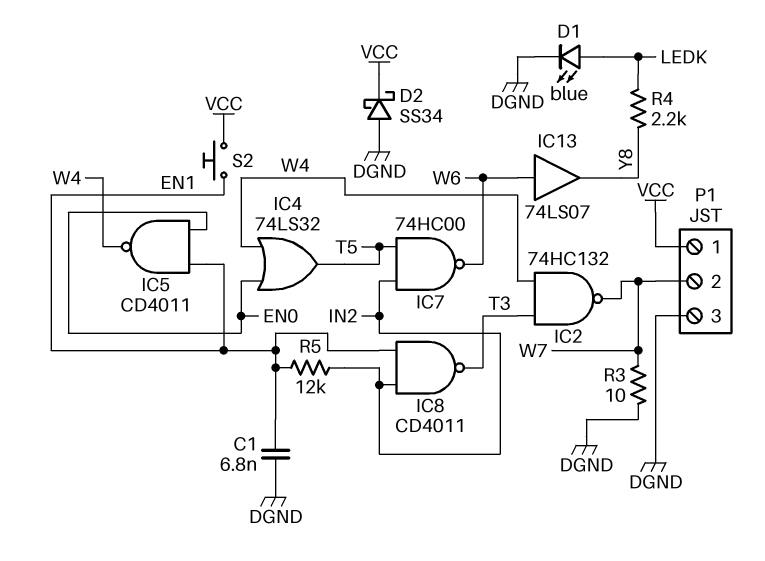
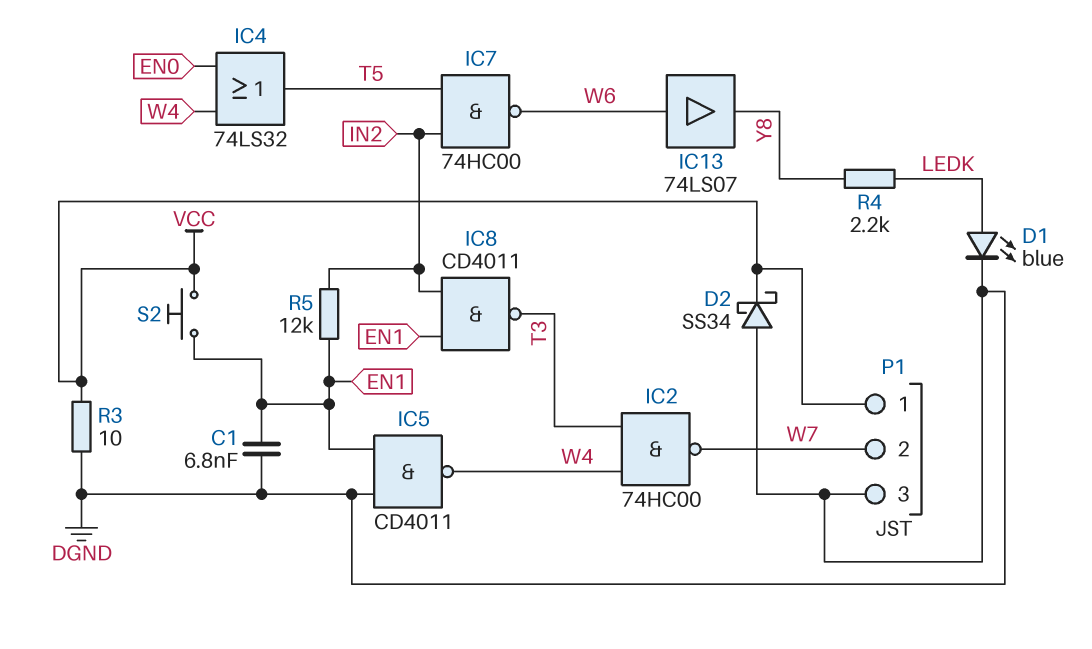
IC2: NAND 74HC132 (in T3, in W4, out W7) -> NAND 74HC00 (in T3, in W4, out W7)
IC5: NAND CD4011 (in EN0, in EN1, out W4) -> NAND CD4011 (in DGND, in EN1, out W4)
R3: 10 (DGND, W7) -> 10 (DGND, VCC)

